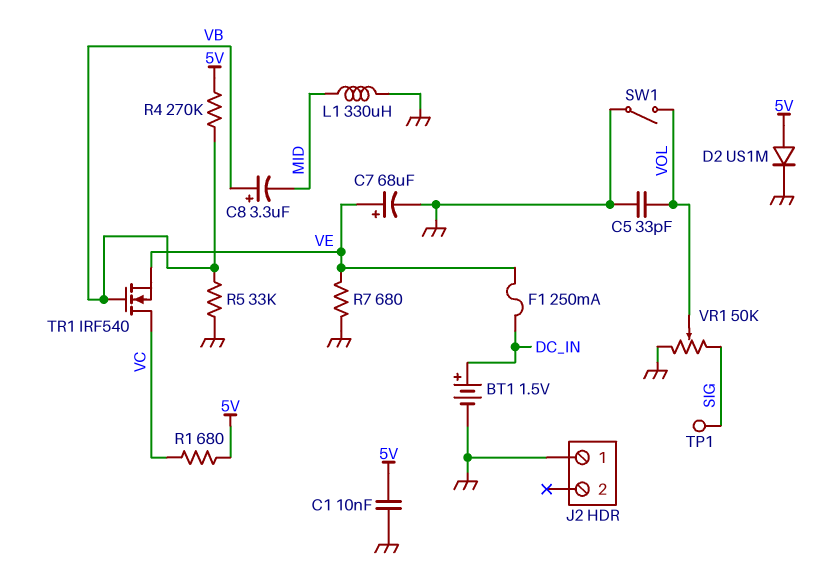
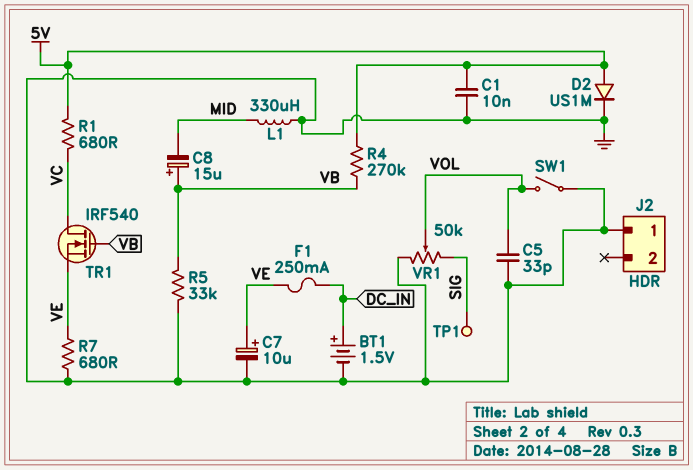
C7: 68uF (plus VE, minus GND) -> 10uF (plus VE, minus GND)
C8: 3.3uF (plus VB, minus MID) -> 15uF (plus VB, minus MID)

